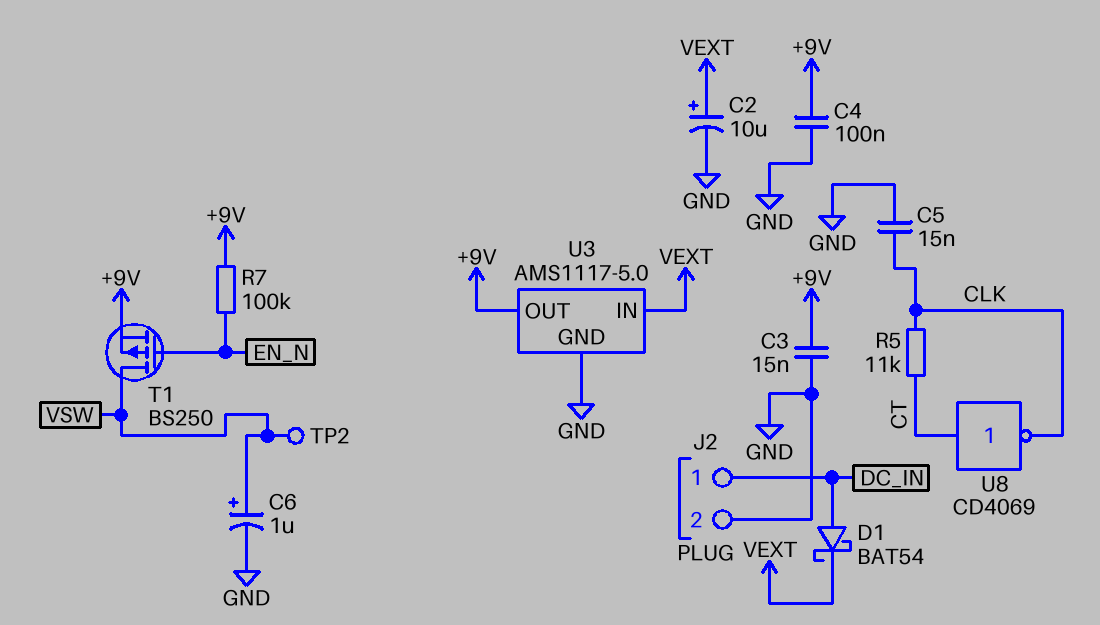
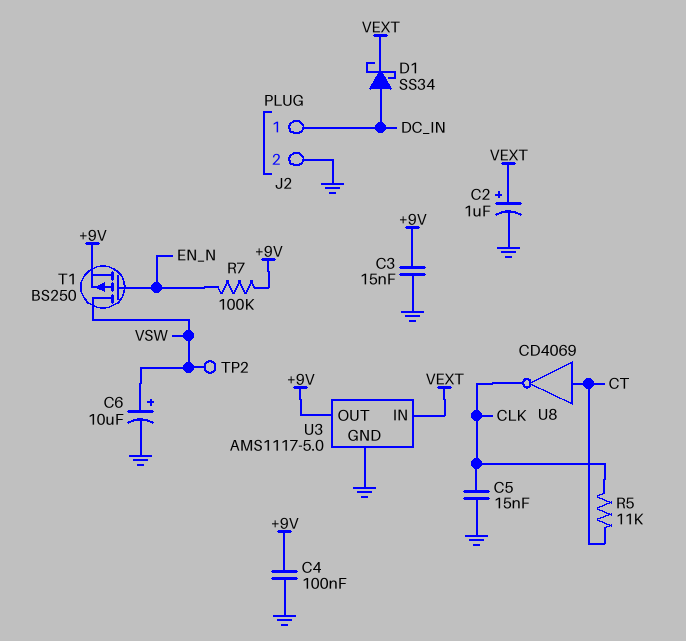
C2: 10uF (plus VEXT, minus GND) -> 1uF (plus VEXT, minus GND)
C6: 1uF (plus VSW, minus GND) -> 10uF (plus VSW, minus GND)
D1: schottky BAT54 (A DC_IN, K VEXT) -> schottky SS34 (A DC_IN, K VEXT)

